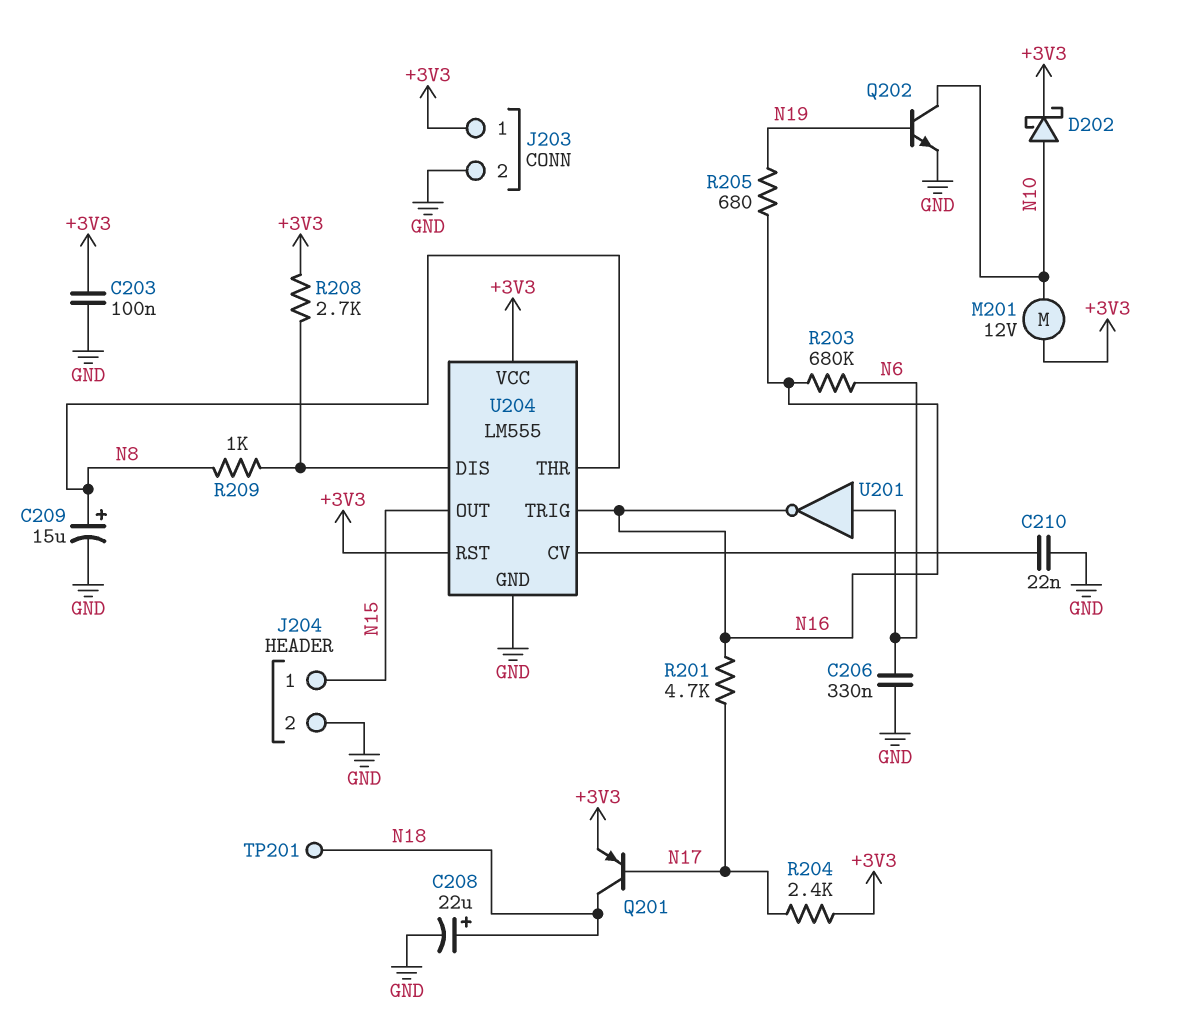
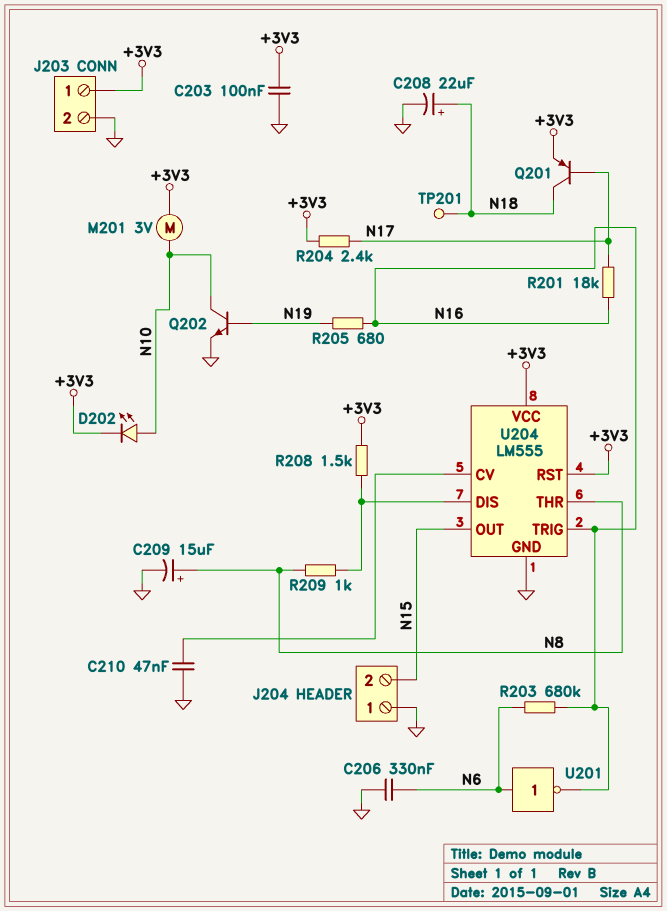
C210: 22nF (GND, U204/CV) -> 47nF (GND, U204/CV)
D202: schottky (A N10, K +3V3) -> LED (A N10, K +3V3)
J204 pin 1: N15 -> GND
J204 pin 2: GND -> N15
M201: motor 12V (+3V3, N10) -> motor 3V (+3V3, N10)
R201: 4.7k (N16, N17) -> 18k (N16, N17)
R208: 2.7k (+3V3, U204/DIS) -> 1.5k (+3V3, U204/DIS)

